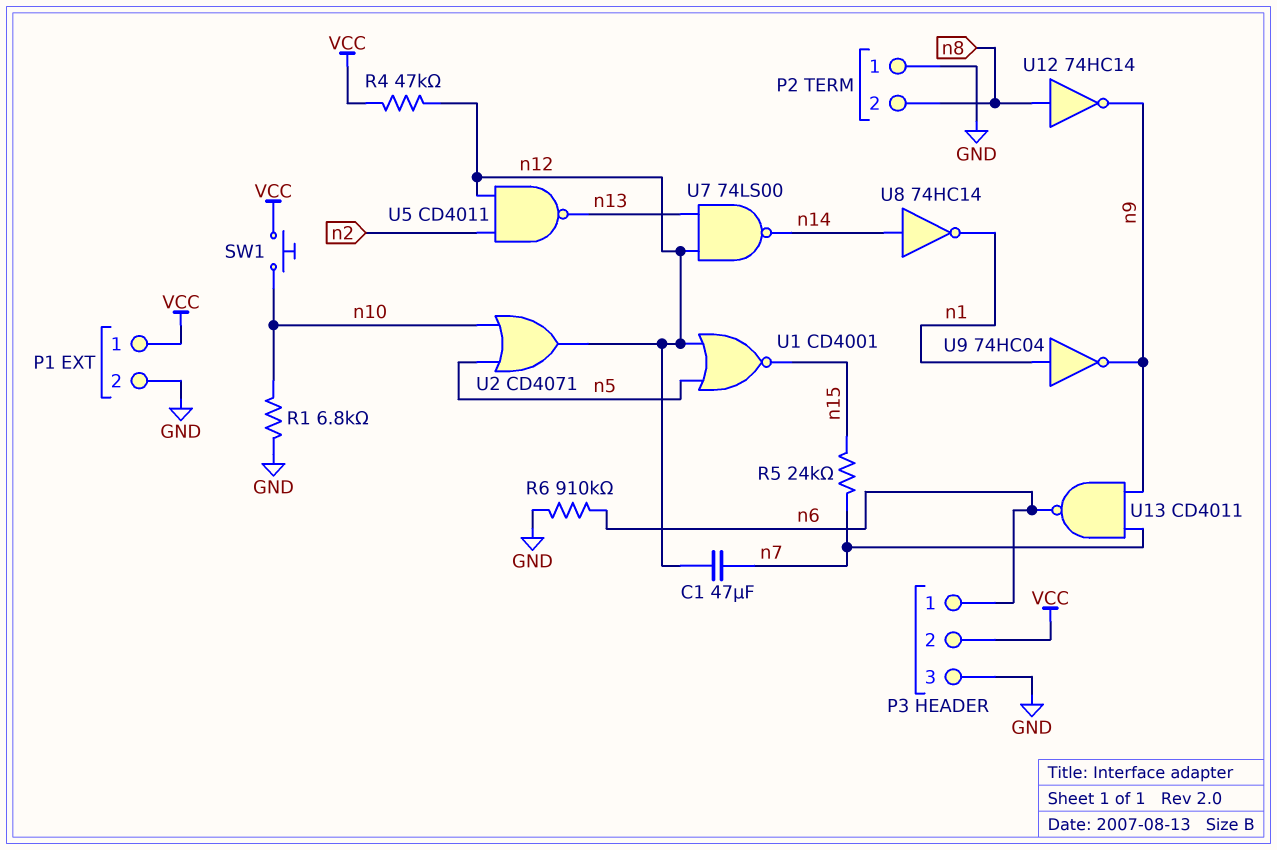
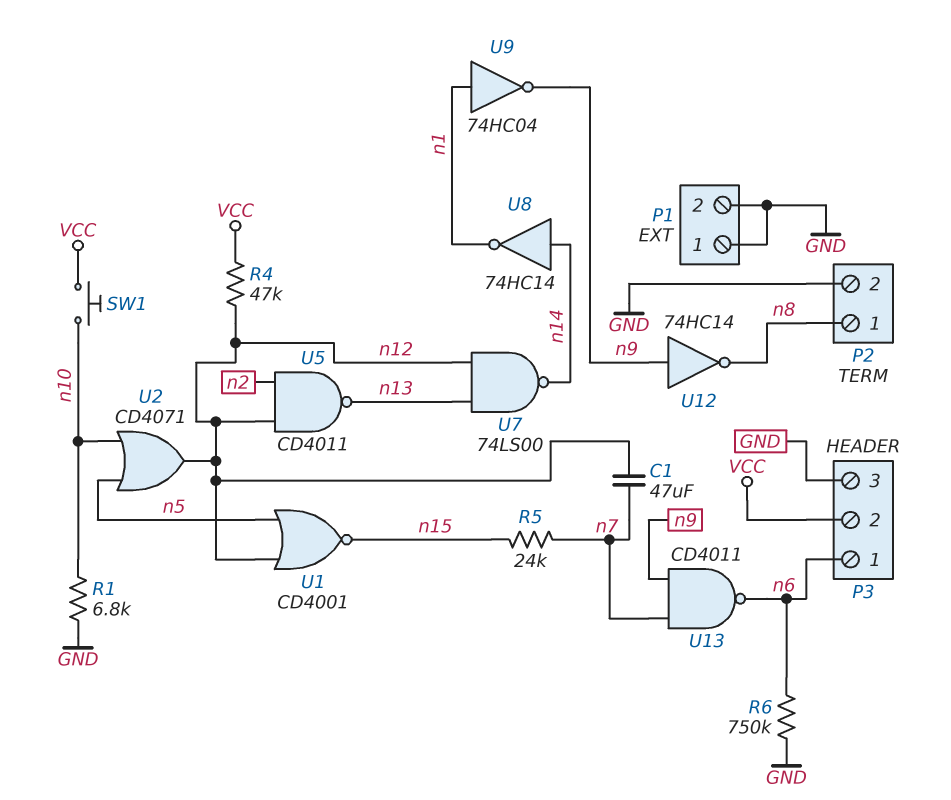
P1 pin 1: VCC -> GND
P2 pin 1: GND -> n8
P2 pin 2: n8 -> GND
R6: 910k (GND, n6) -> 750k (GND, n6)
U12: NOT 74HC14 (in n8, out n9) -> NOT 74HC14 (in n9, out n8)

